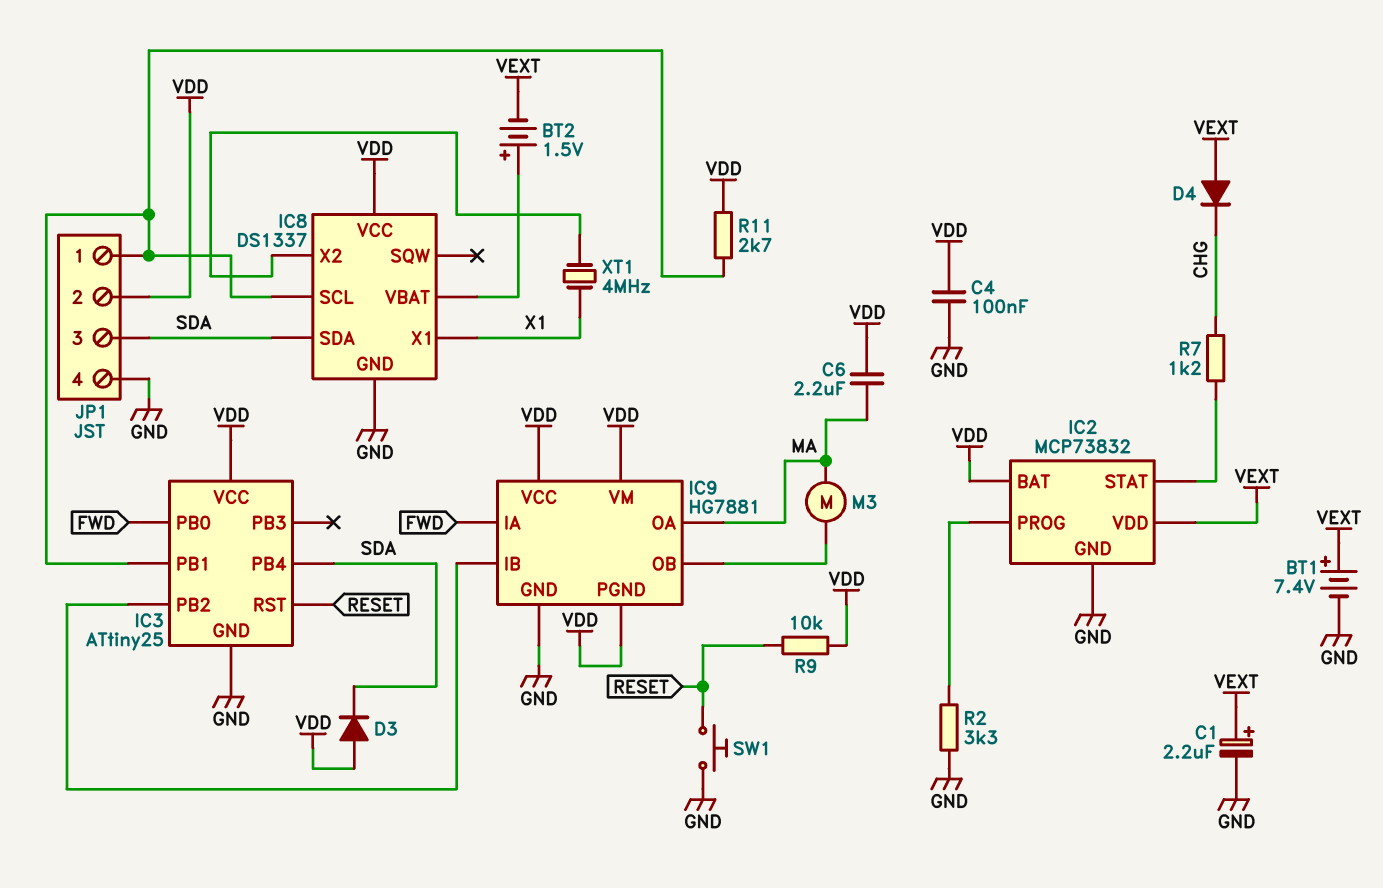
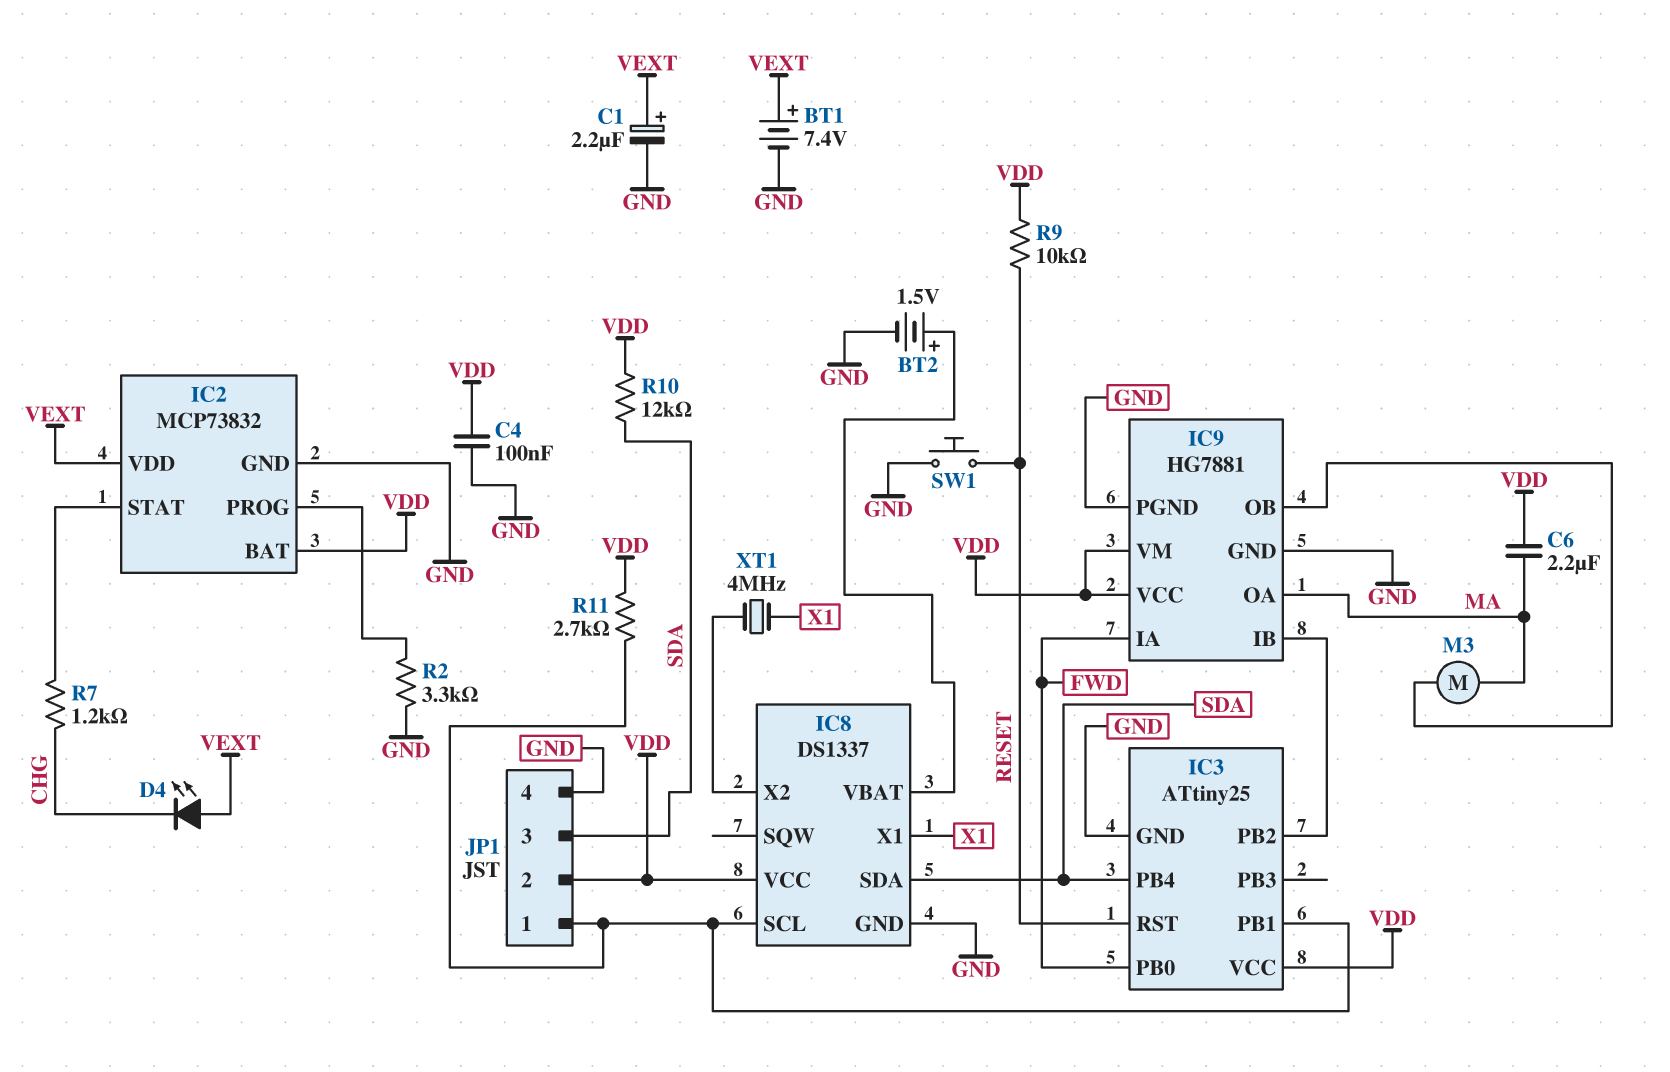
BT2: 1.5V (plus IC8/VBAT, minus VEXT) -> 1.5V (plus IC8/VBAT, minus GND)
D3: diode (A VDD, K SDA) -> none
D4: diode (A VEXT, K CHG) -> LED (A VEXT, K CHG)
IC9 pin PGND: VDD -> GND
R10: none -> 12k (SDA, VDD)

